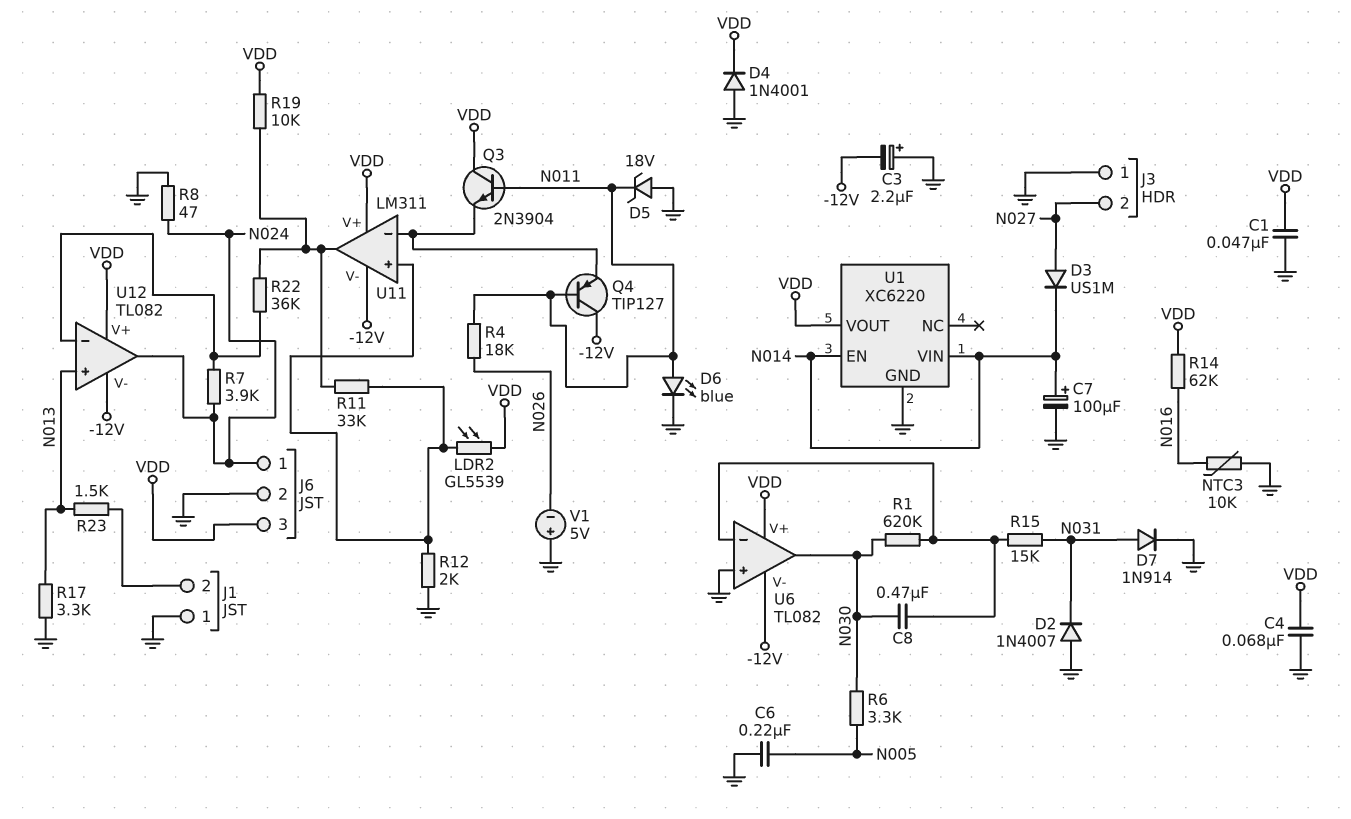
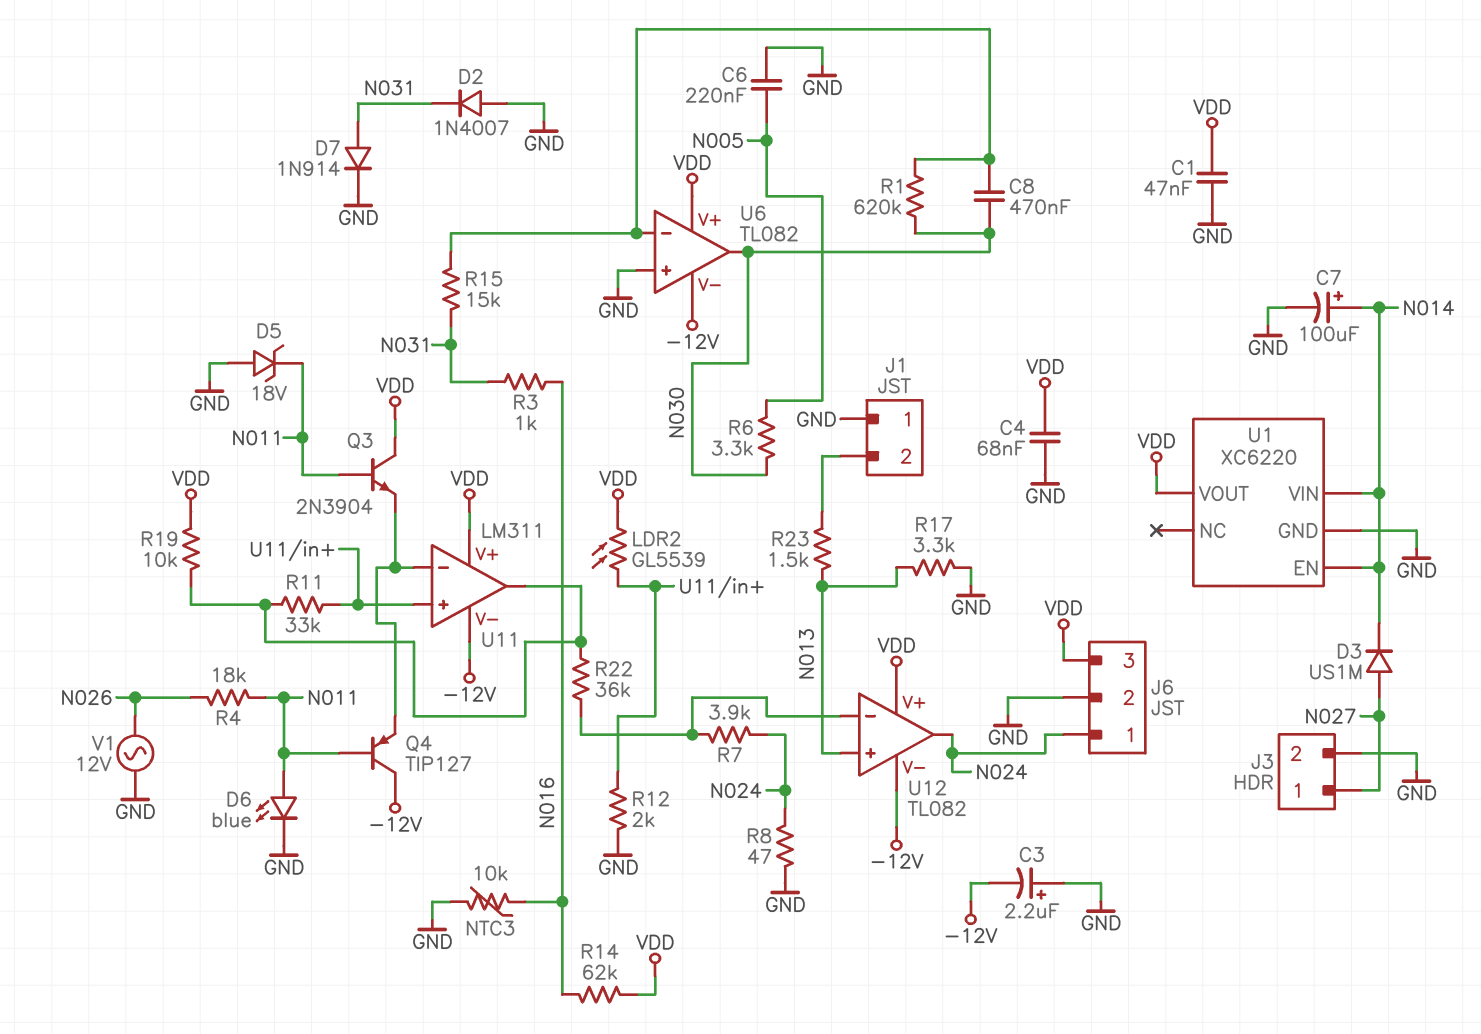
D4: diode 1N4001 (A GND, K VDD) -> none
J3 pin 1: GND -> N027
J3 pin 2: N027 -> GND
R3: none -> 1k (N016, N031)
V1: 5V (plus GND, minus N026) -> AC 12V (GND, N026)

